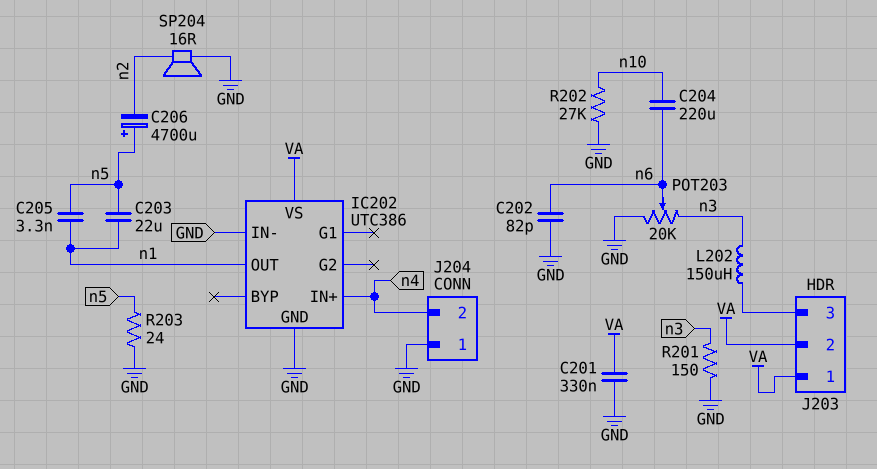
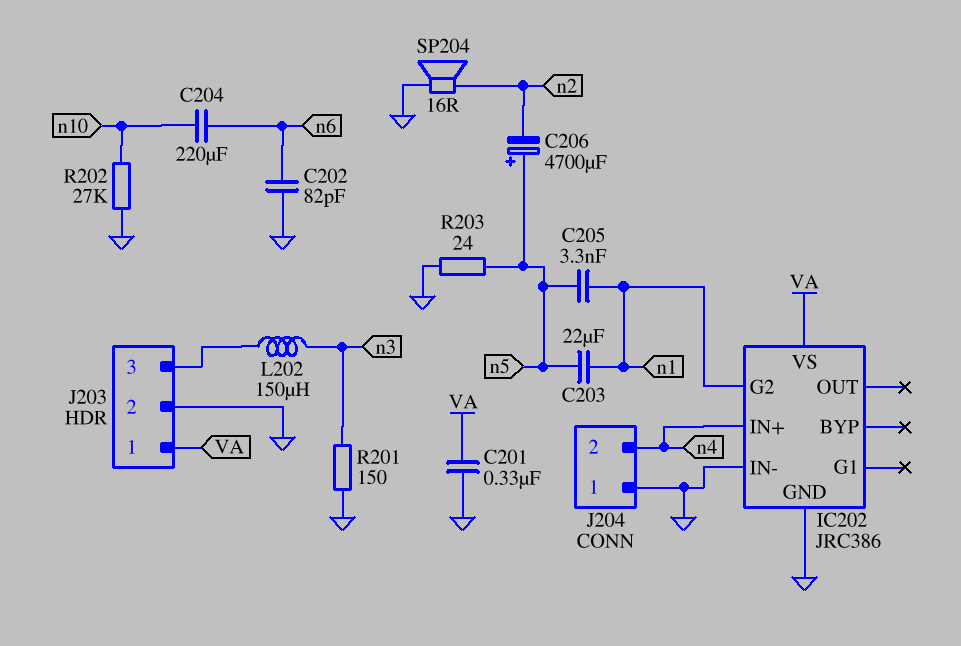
IC202: UTC386 -> JRC386
IC202 pin G2: none -> n1
IC202 pin OUT: n1 -> none
J203 pin 2: VA -> GND
POT203: 20k (GND, n3, wiper n6) -> none

